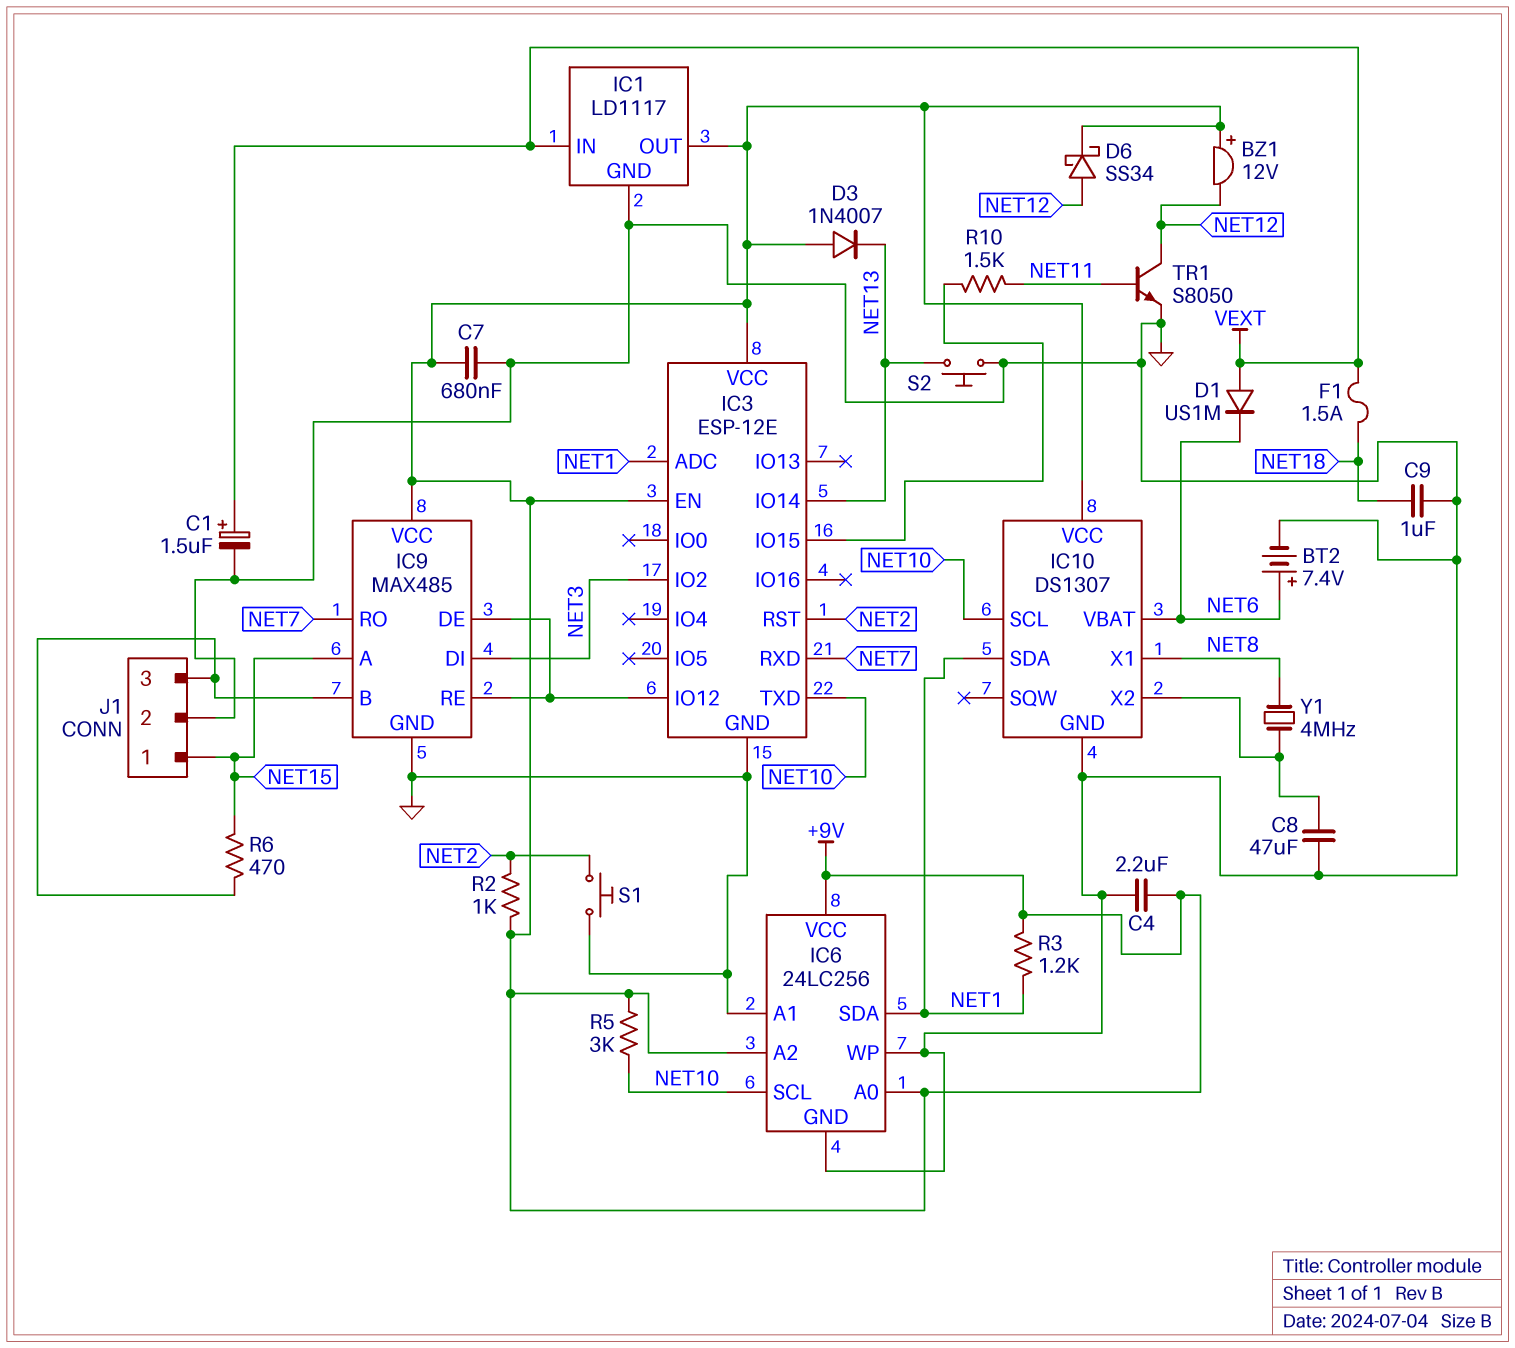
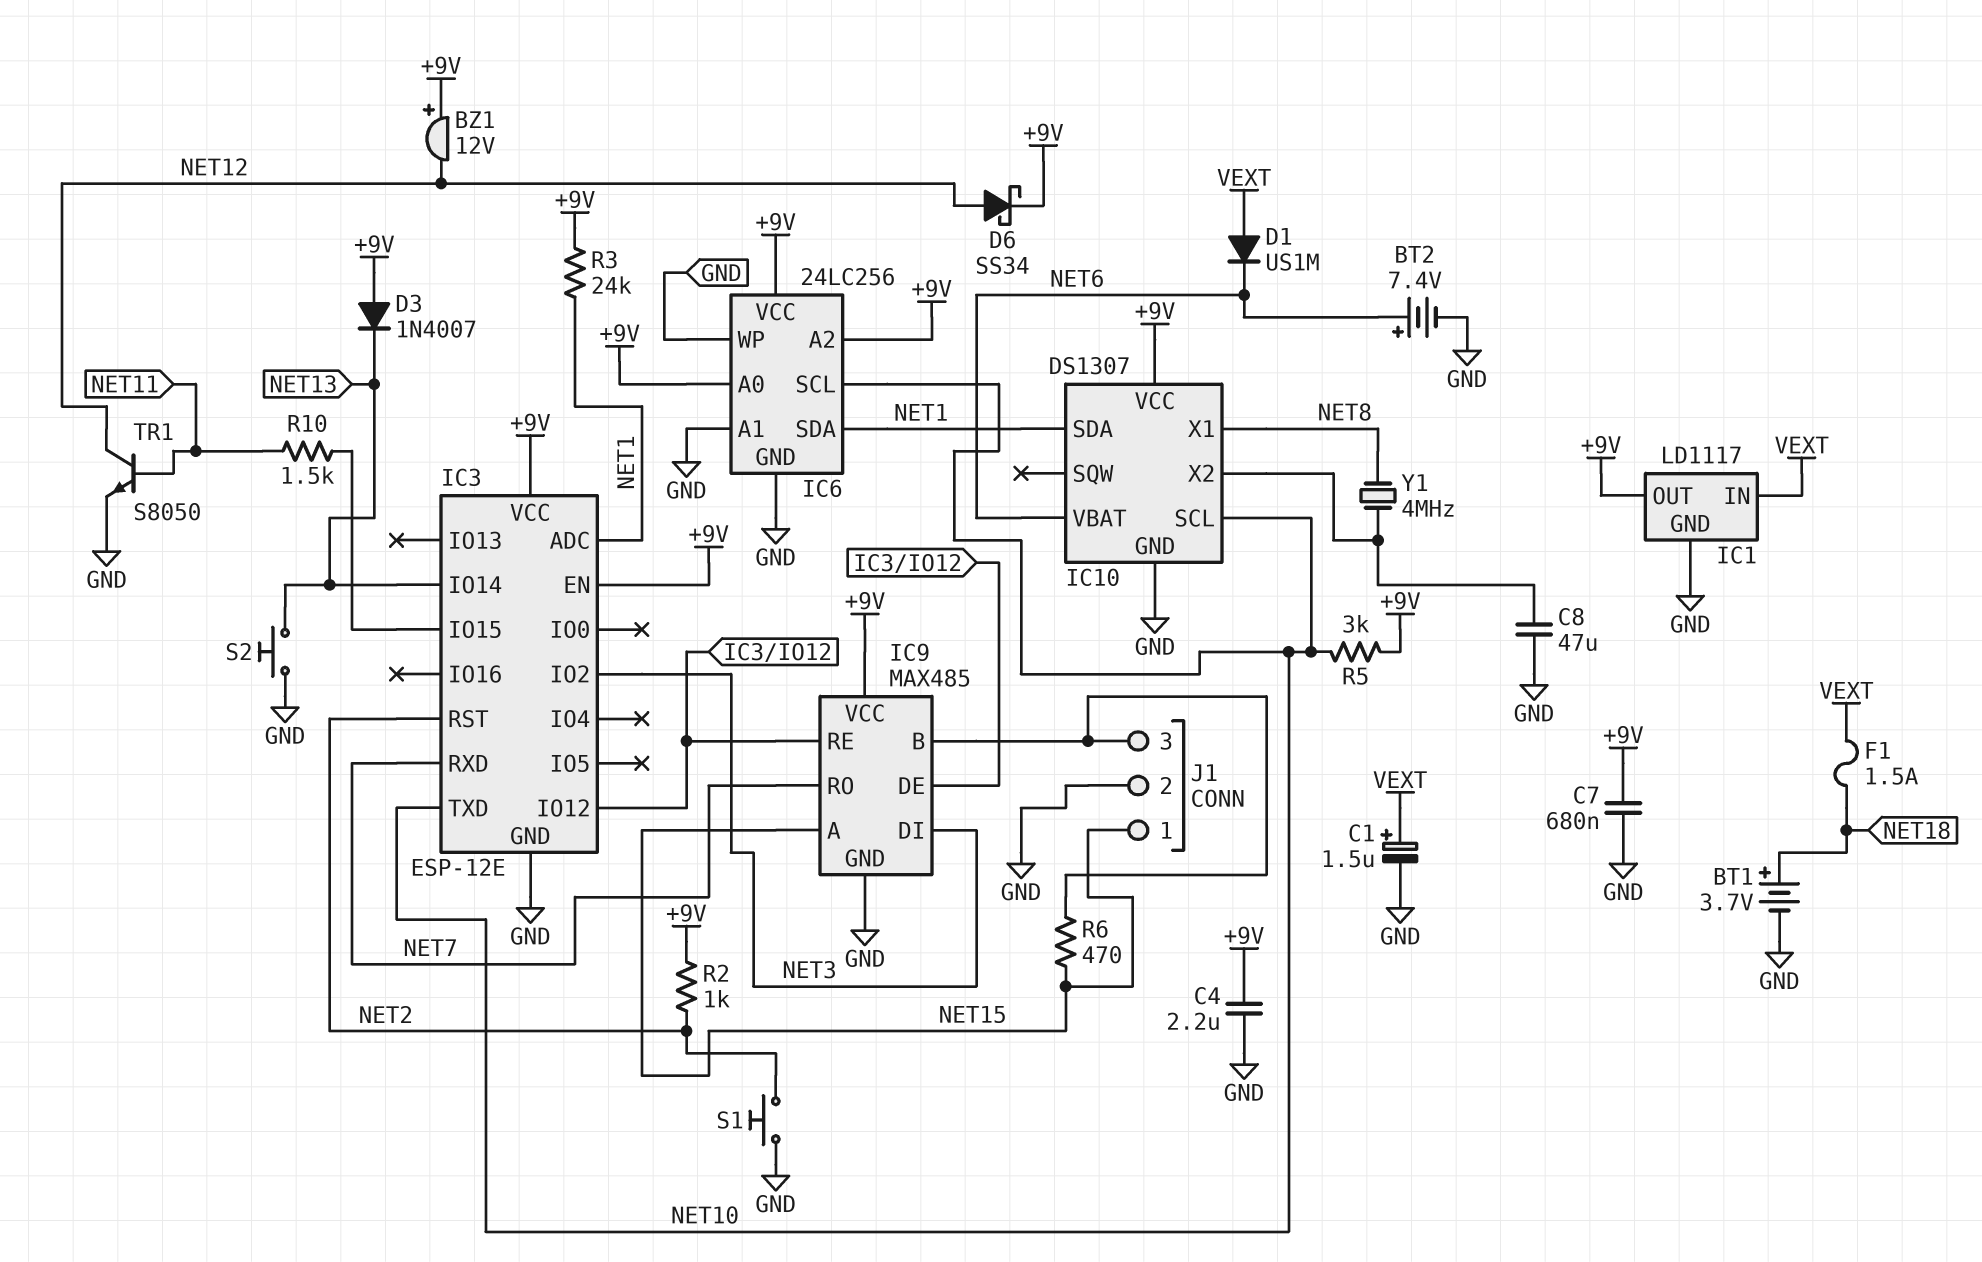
BT1: none -> 3.7V (plus NET18, minus GND)
C9: 1uF (GND, NET18) -> none
R3: 1.2k (+9V, NET1) -> 24k (+9V, NET1)

